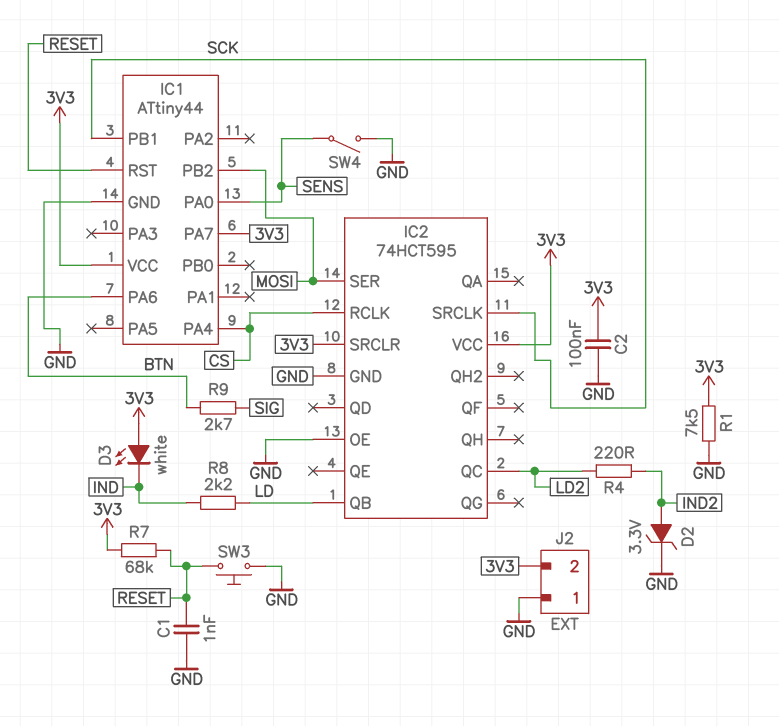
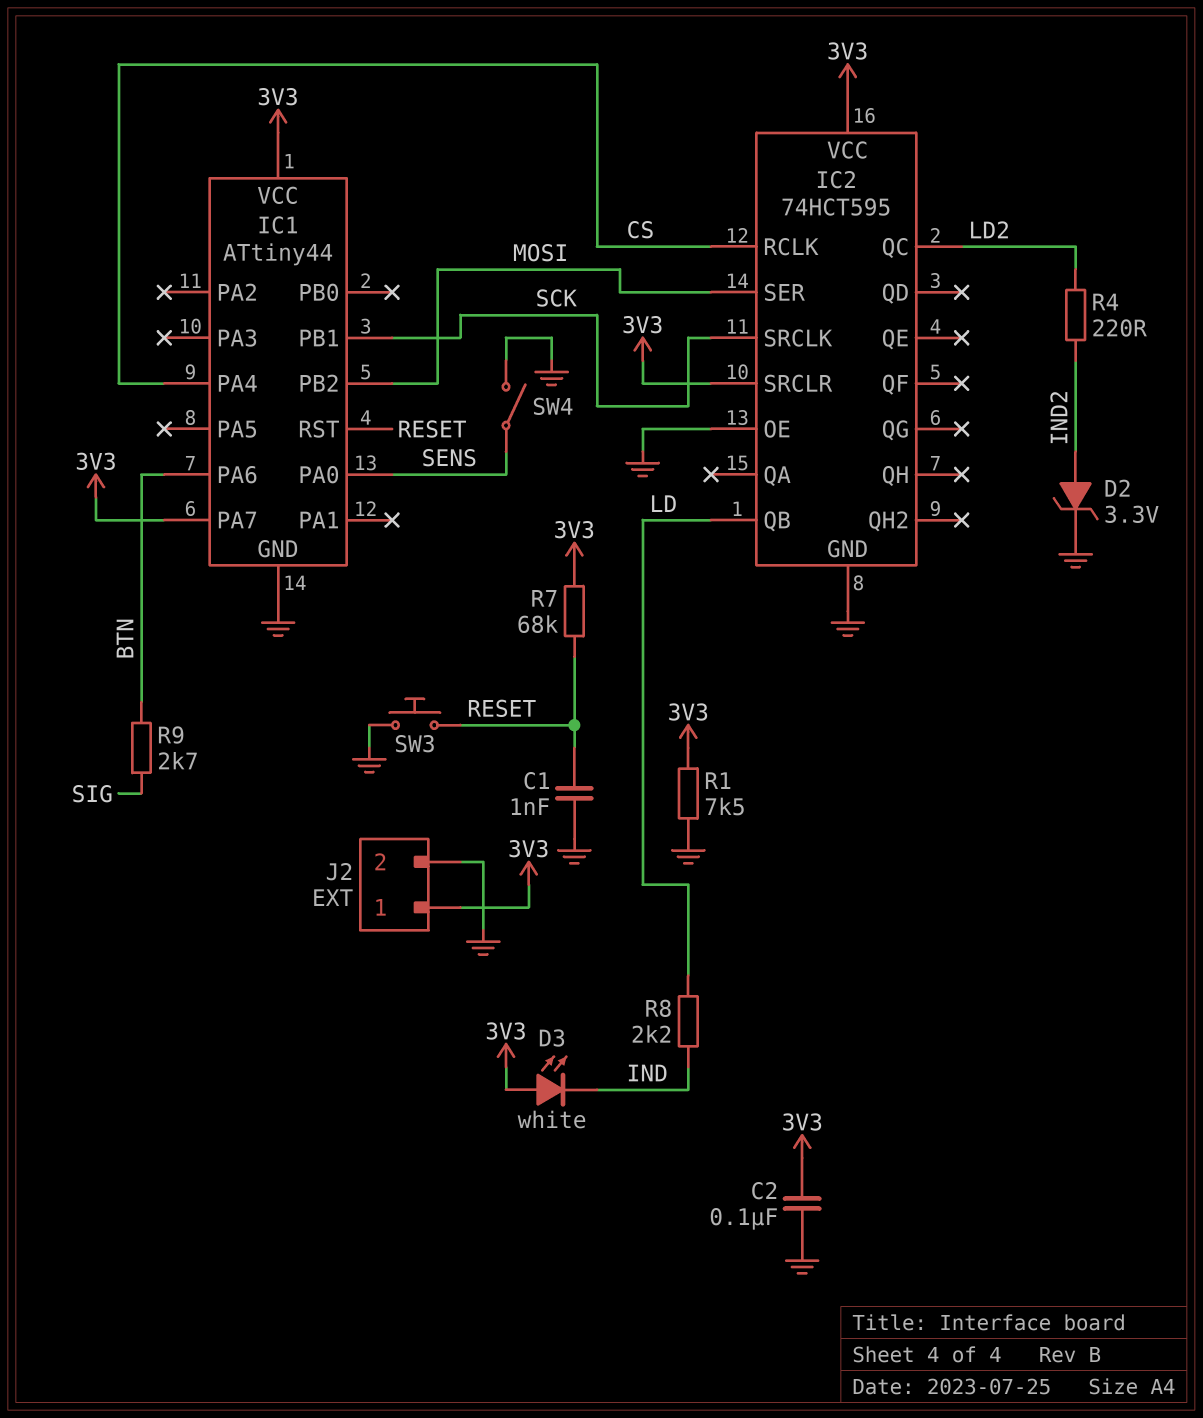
J2 pin 1: GND -> 3V3
J2 pin 2: 3V3 -> GND

